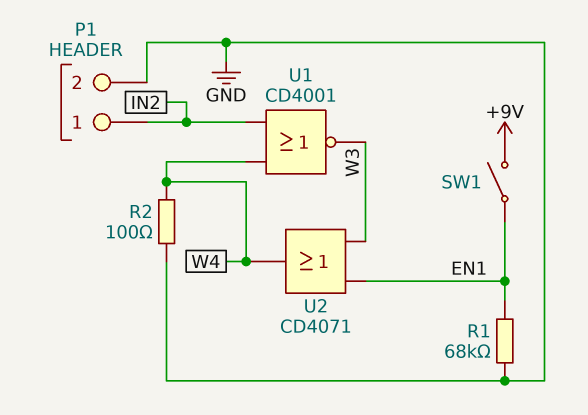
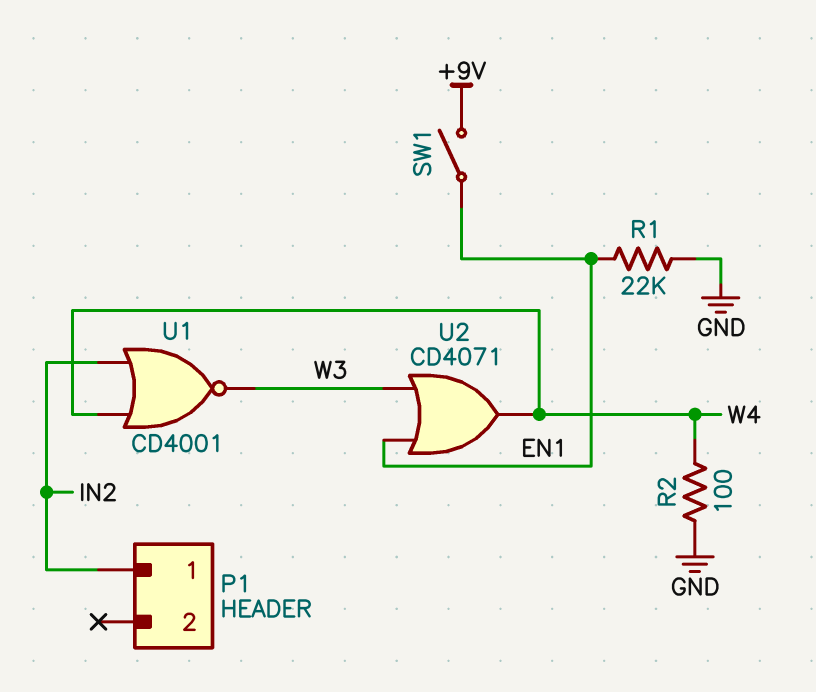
P1 pin 2: GND -> none
R1: 68k (EN1, GND) -> 22k (EN1, GND)

